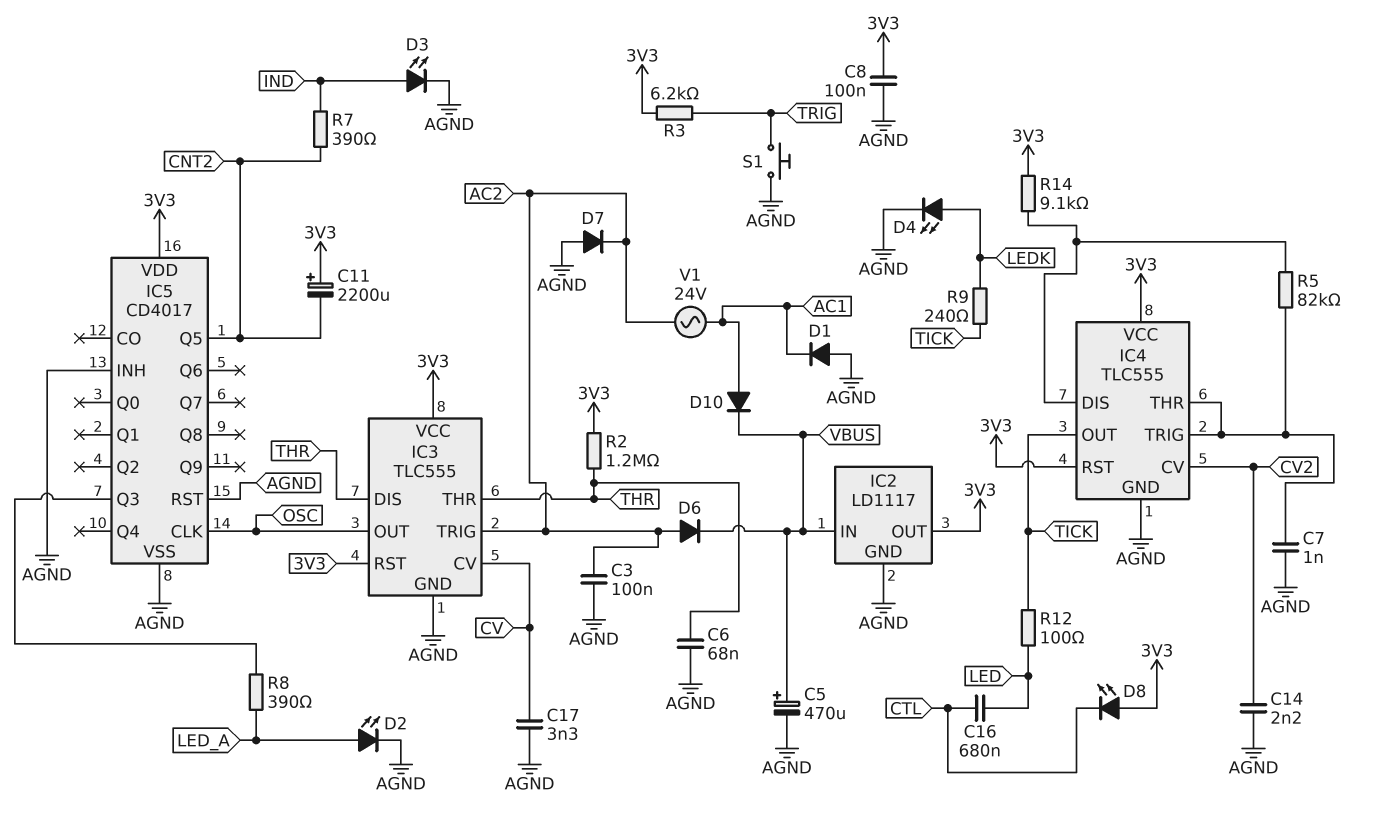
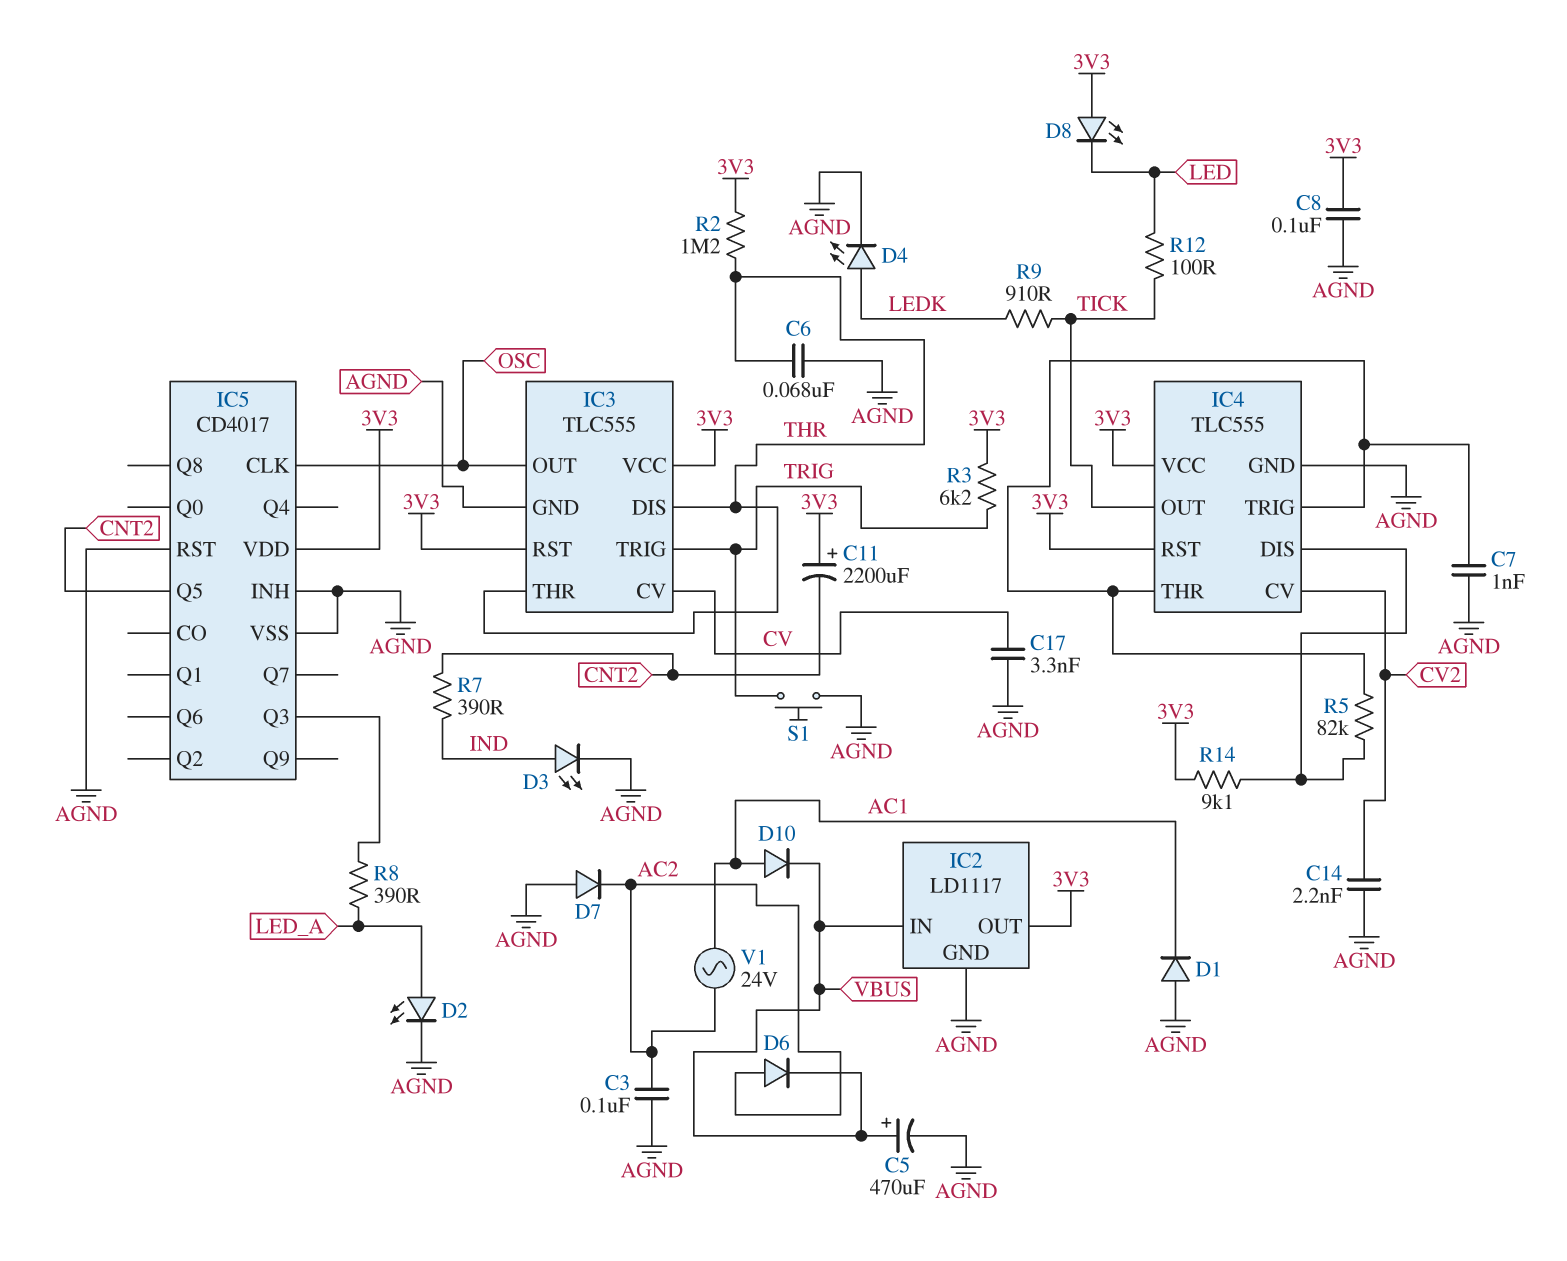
C16: 680nF (CTL, LED) -> none
D8: LED (A 3V3, K CTL) -> LED (A 3V3, K LED)
IC3 pin TRIG: AC2 -> TRIG
R9: 240 (LEDK, TICK) -> 910 (LEDK, TICK)

